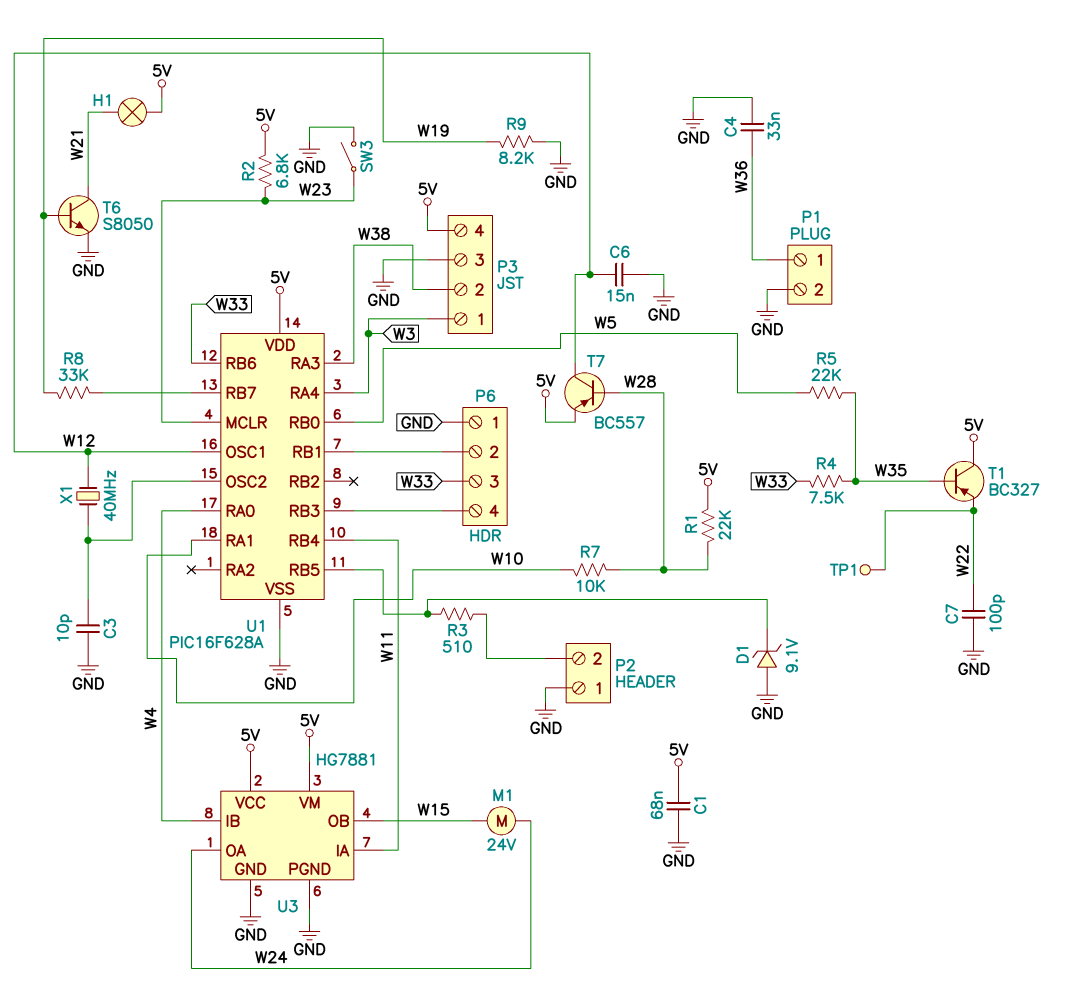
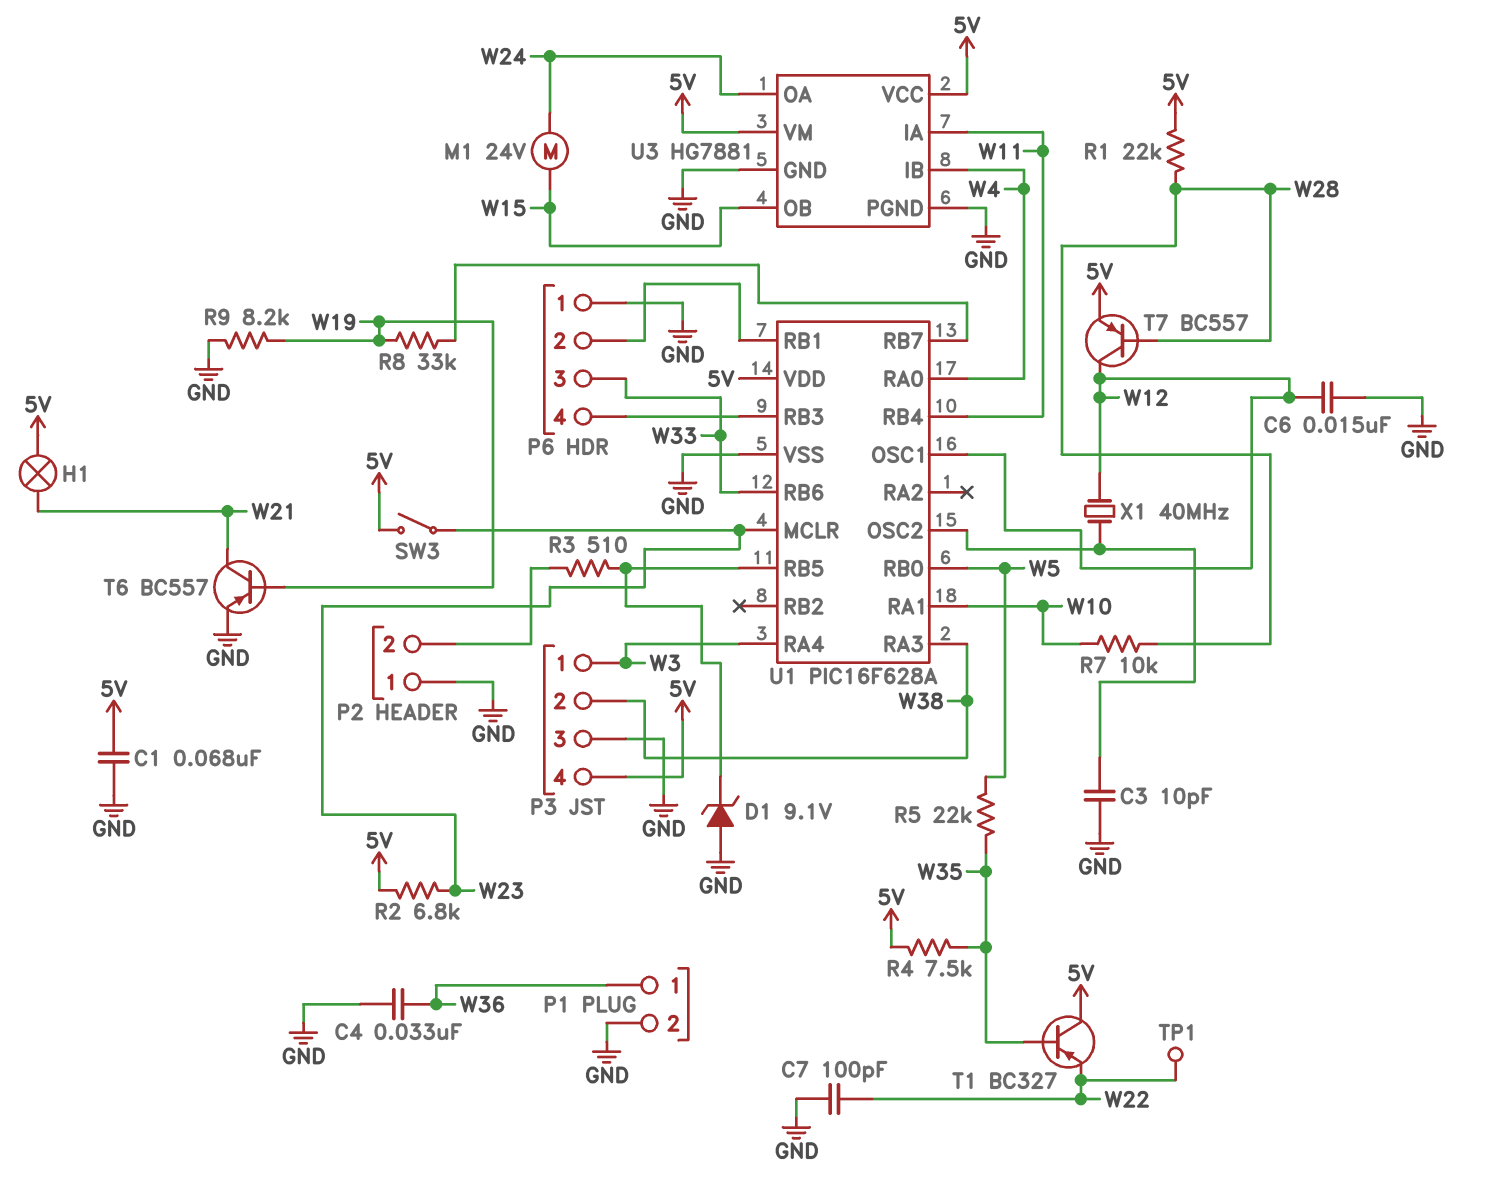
R4: 7.5k (W33, W35) -> 7.5k (5V, W35)
SW3: switch (GND, W23) -> switch (5V, W23)
T6: NPN S8050 (B W19, C W21, E GND) -> PNP BC557 (B W19, C W21, E GND)

